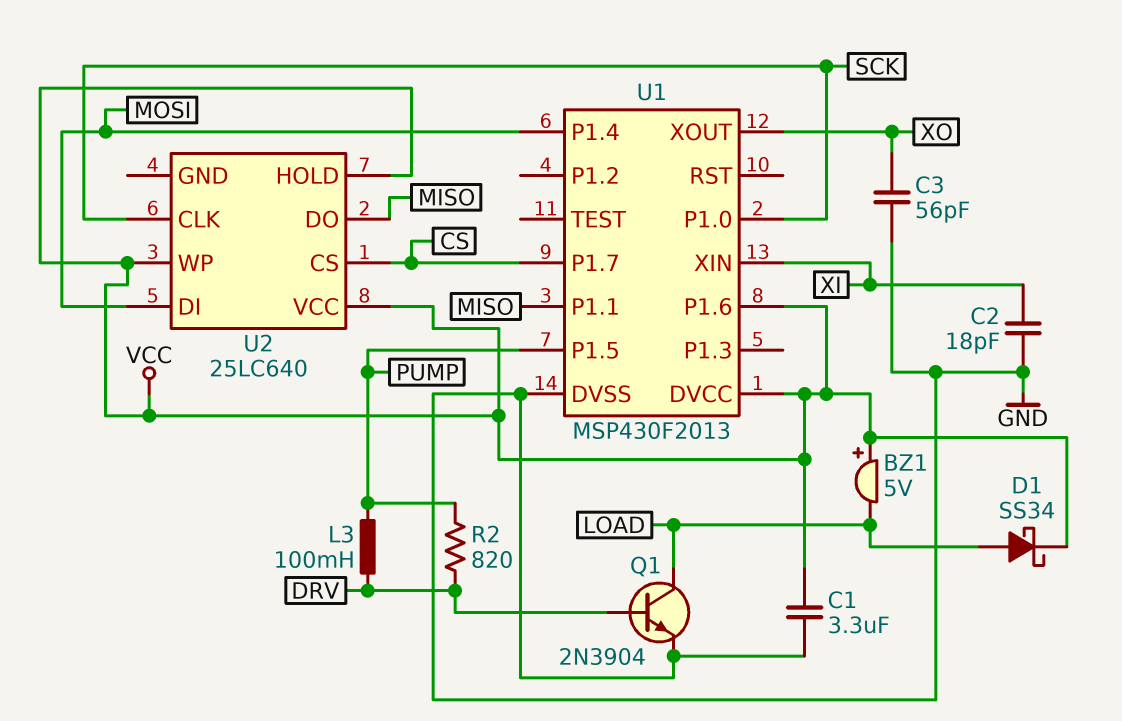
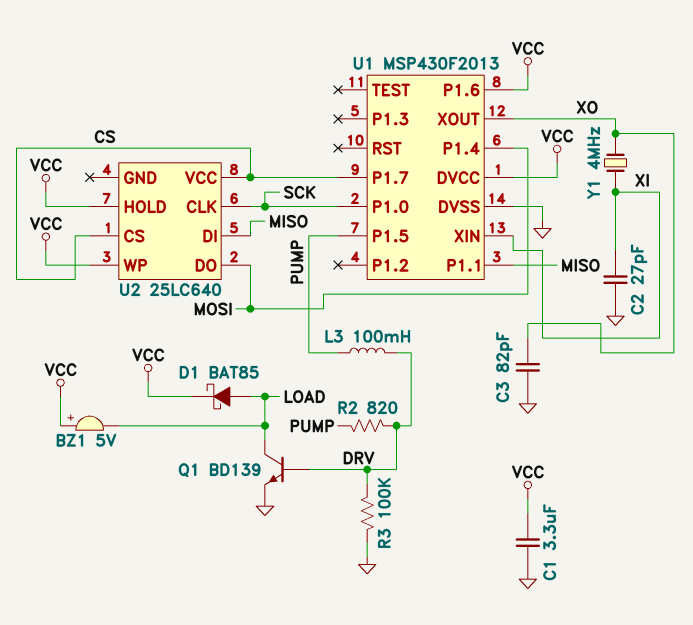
C2: 18pF (GND, XI) -> 27pF (GND, XI)
C3: 56pF (GND, XO) -> 82pF (GND, XO)
D1: schottky SS34 (A LOAD, K VCC) -> schottky BAT85 (A LOAD, K VCC)
Q1: NPN 2N3904 (B DRV, C LOAD, E GND) -> NPN BD139 (B DRV, C LOAD, E GND)
R3: none -> 100k (DRV, GND)
U2 pin DI: MOSI -> MISO
U2 pin DO: MISO -> MOSI
U2 pin VCC: VCC -> CS
Y1: none -> 4MHz (XI, XO)

